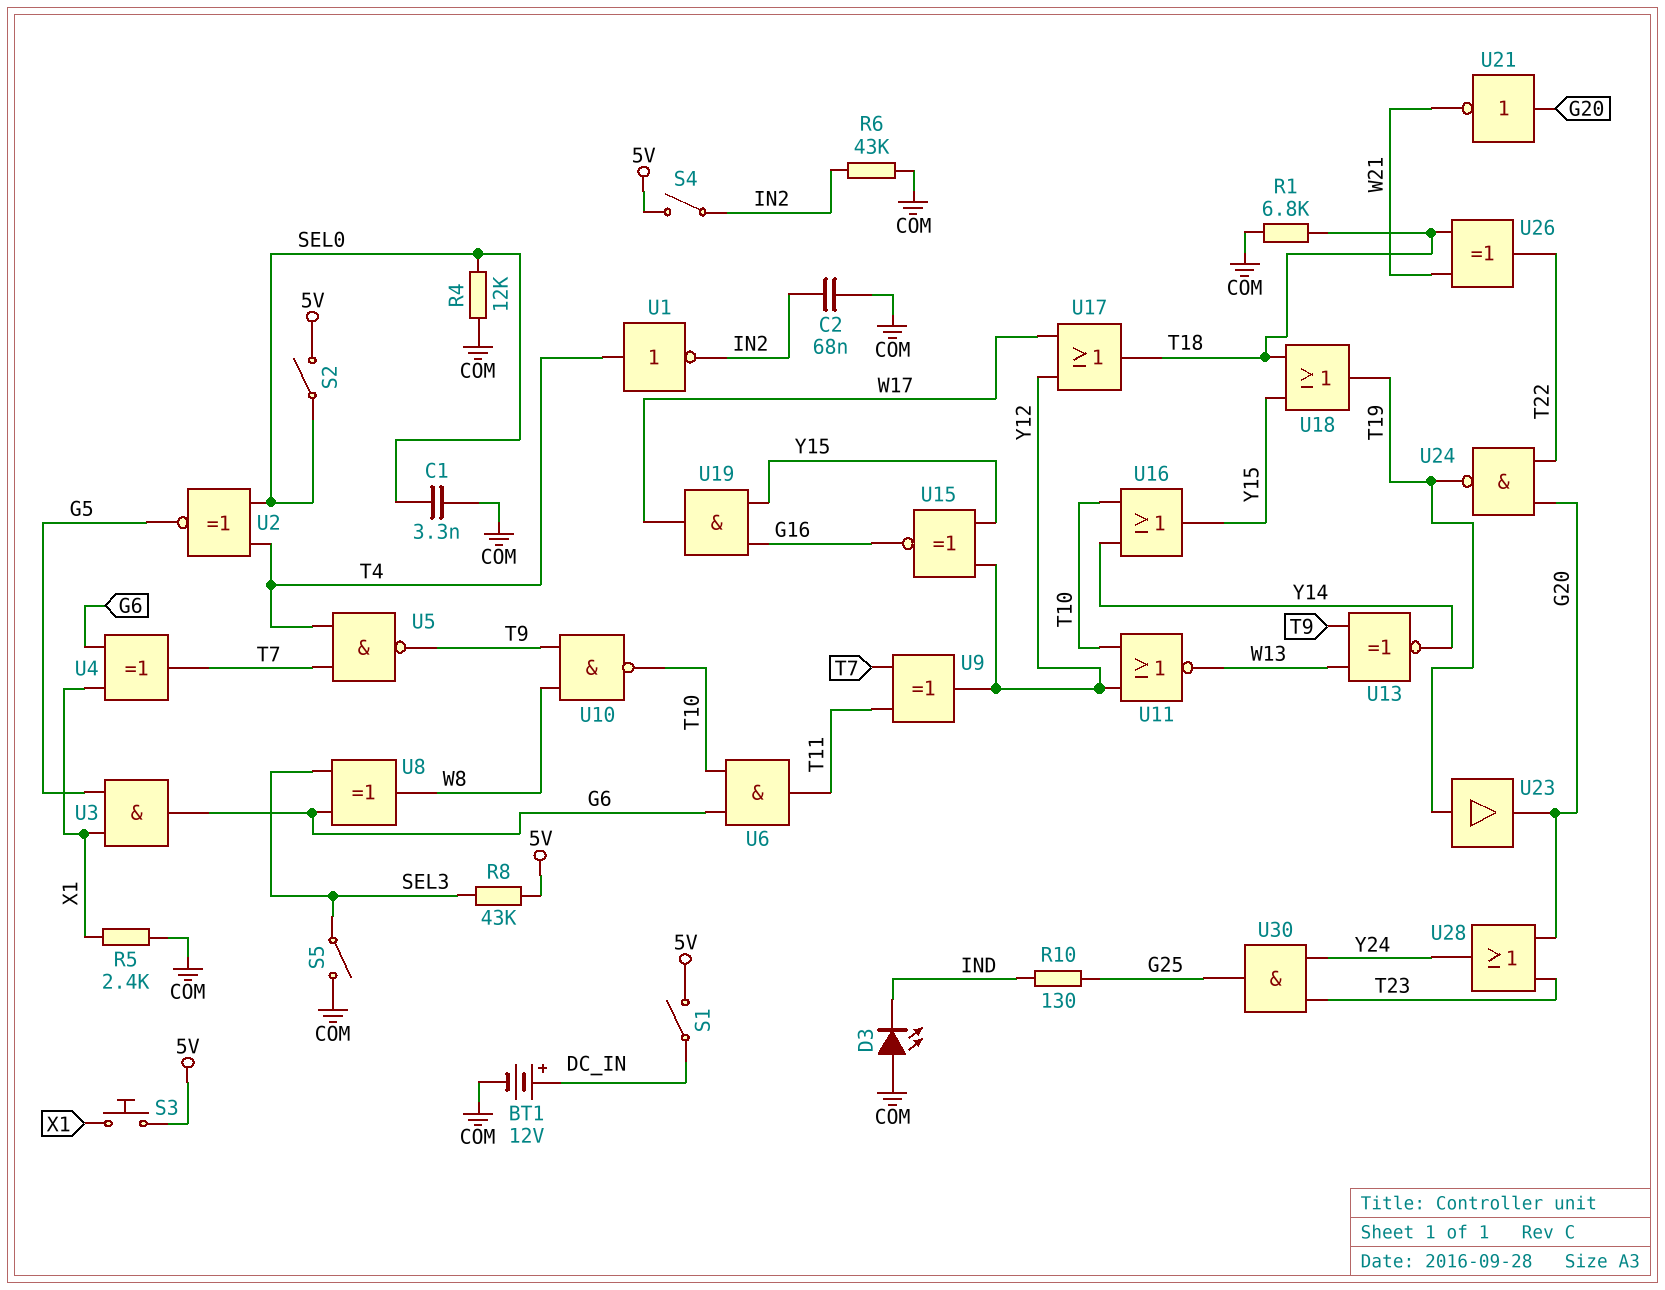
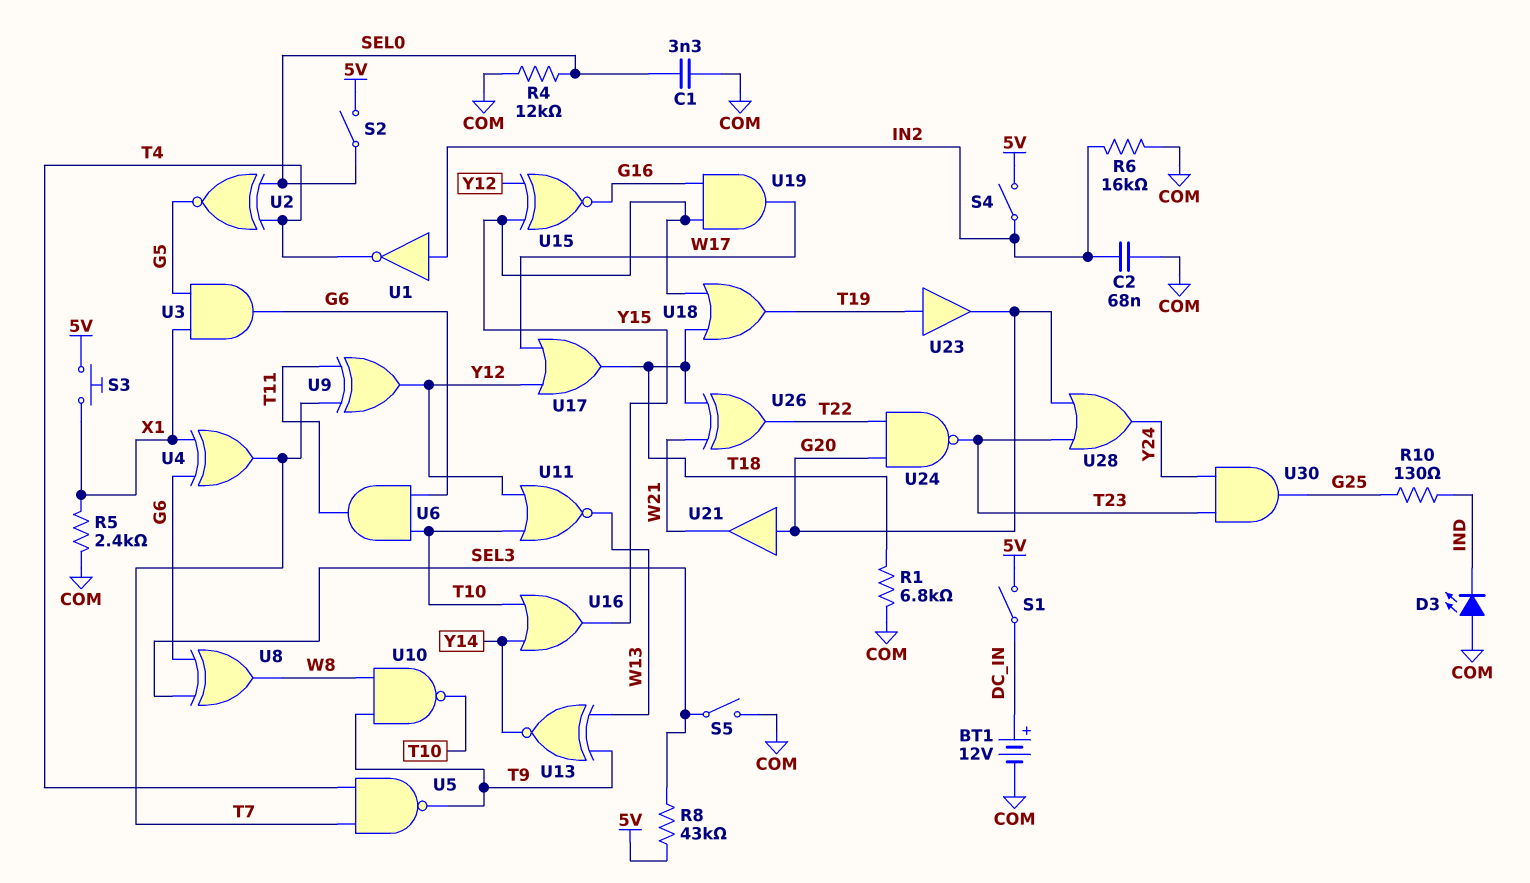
R6: 43k (COM, IN2) -> 16k (COM, IN2)
U1: NOT (in T4, out IN2) -> NOT (in IN2, out T4)
U21: NOT (in G20, out W21) -> buffer (in G20, out W21)
U24: NAND (in G20, in T22, out T19) -> NAND (in G20, in T22, out T23)

